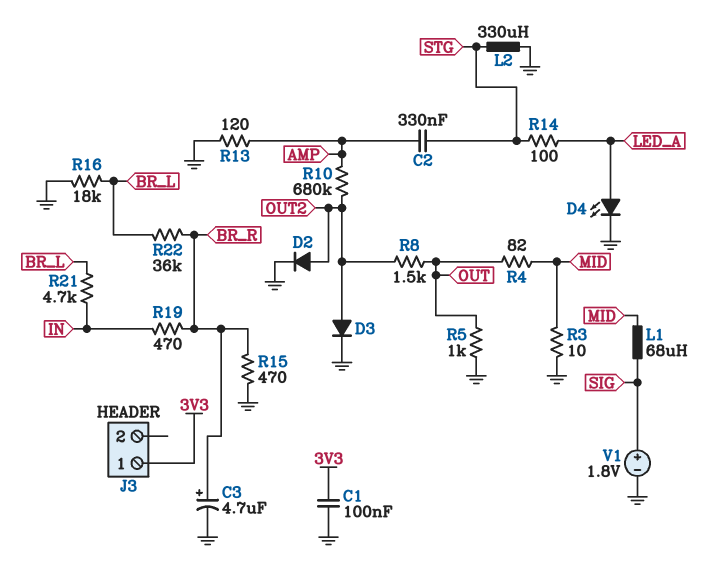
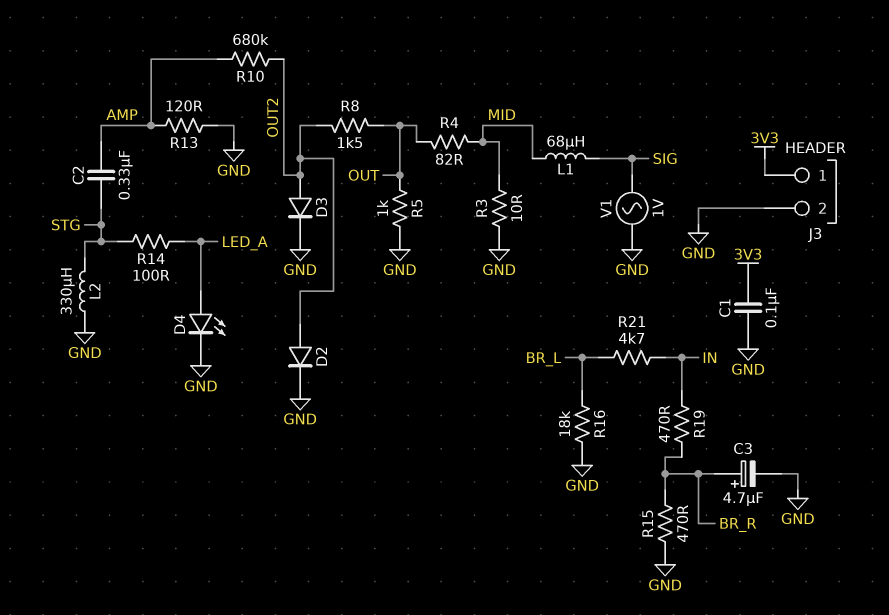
J3 pin 2: none -> GND
R22: 36k (BR_L, BR_R) -> none
V1: 1.8V (plus SIG, minus GND) -> AC 1V (GND, SIG)

